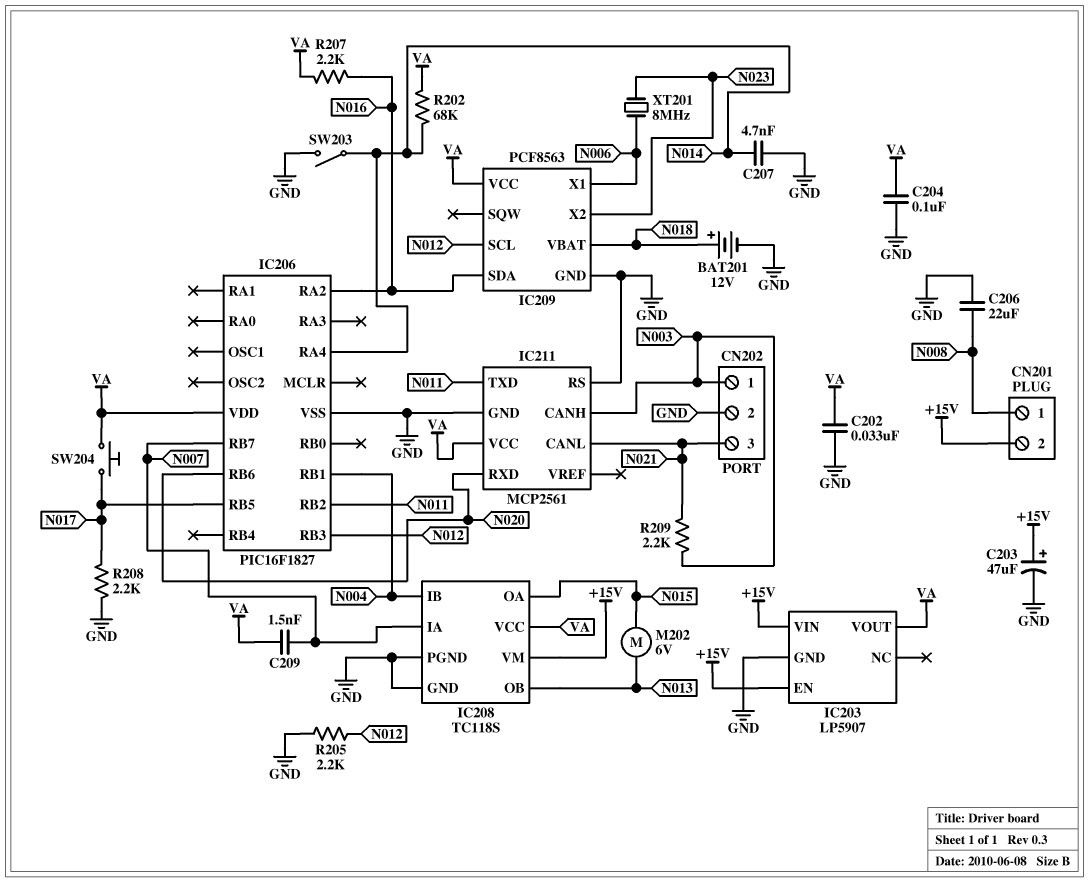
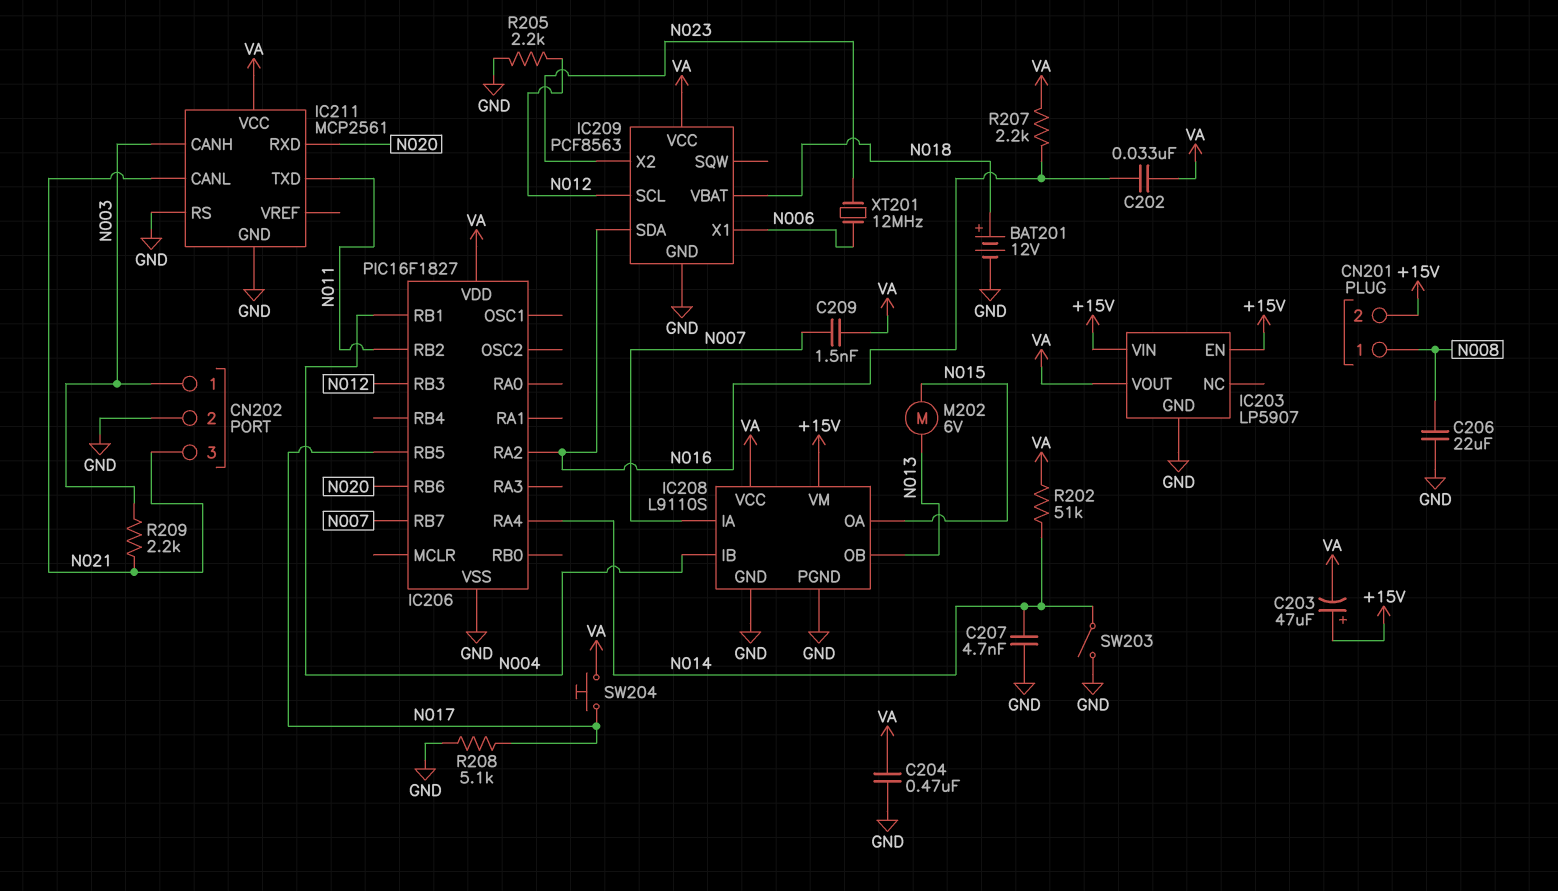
C202: 33nF (GND, VA) -> 33nF (N016, VA)
C203: 47uF (plus +15V, minus GND) -> 47uF (plus +15V, minus VA)
C204: 100nF (GND, VA) -> 470nF (GND, VA)
IC208: TC118S -> L9110S
R202: 68k (N014, VA) -> 51k (N014, VA)
R208: 2.2k (GND, N017) -> 5.1k (GND, N017)
XT201: 8MHz (N006, N023) -> 12MHz (N006, N023)

